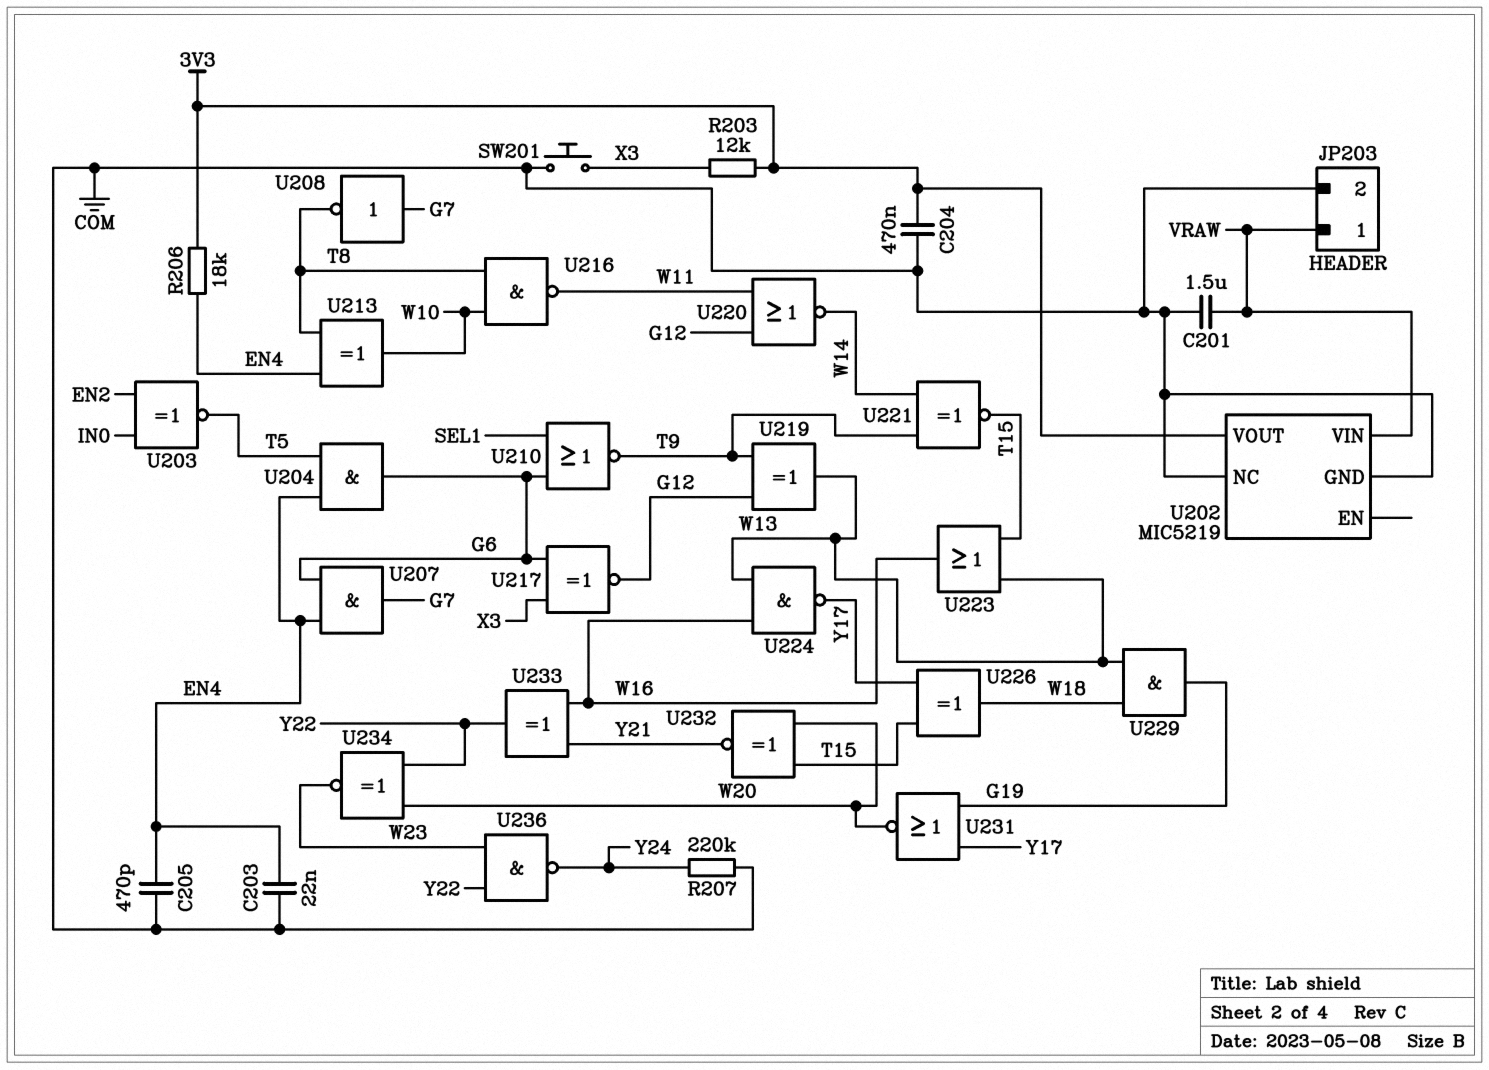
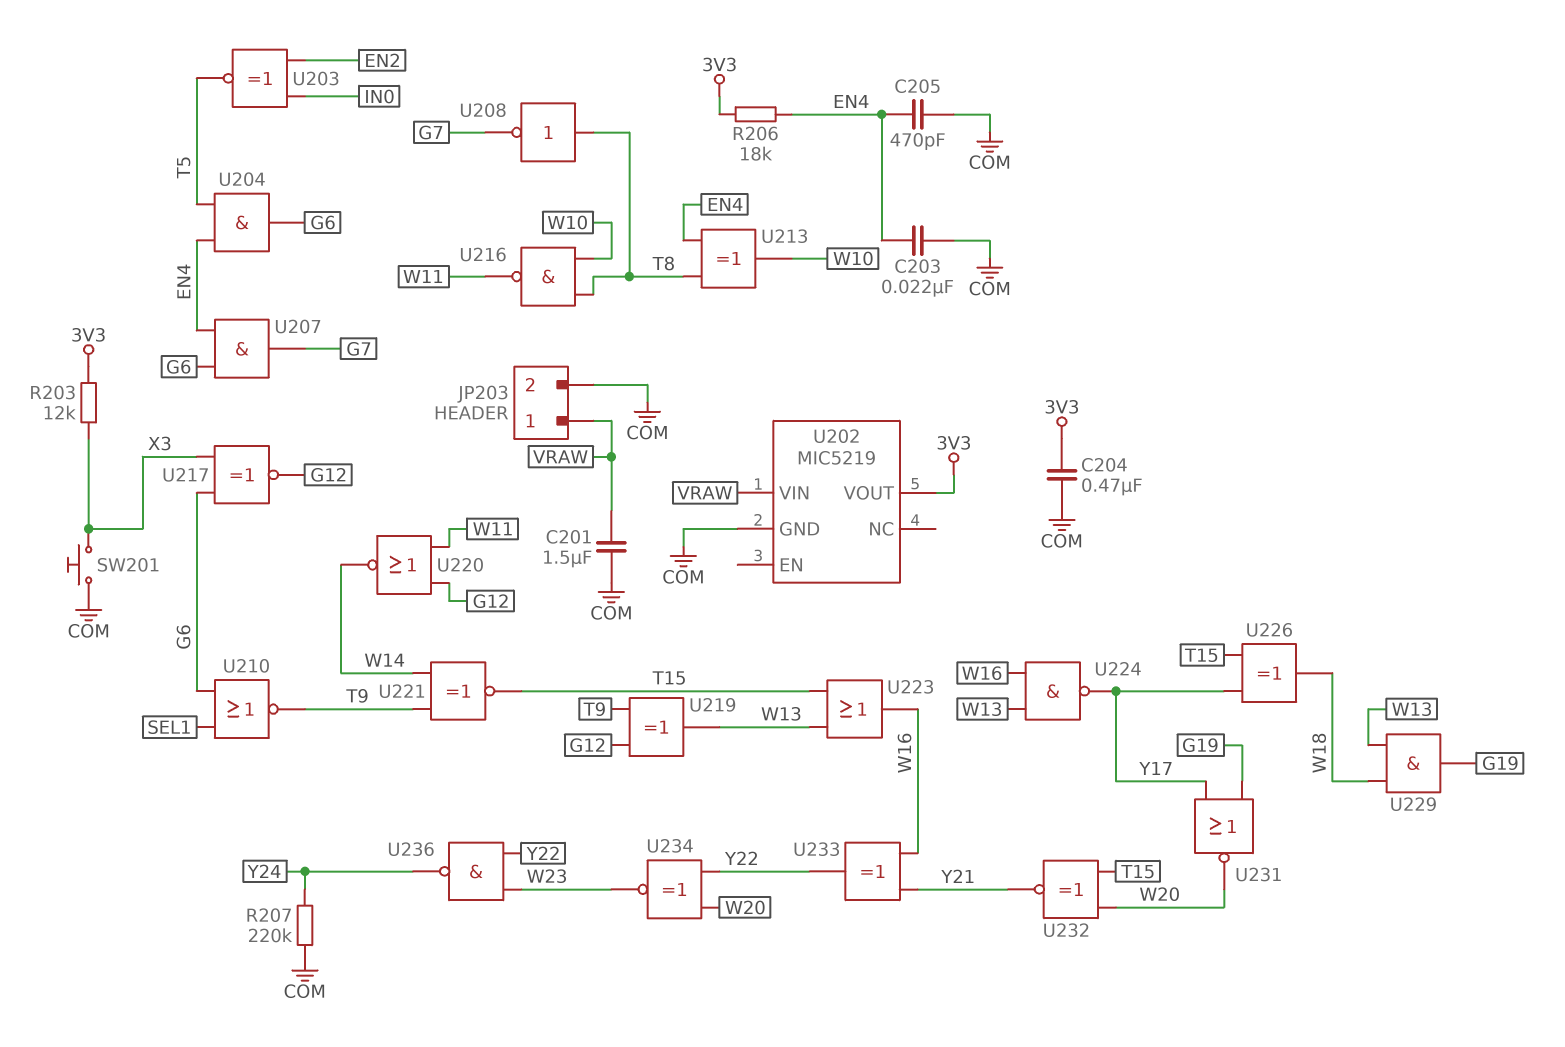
U202 pin NC: COM -> none
U208: NOT (in G7, out T8) -> NOT (in T8, out G7)

